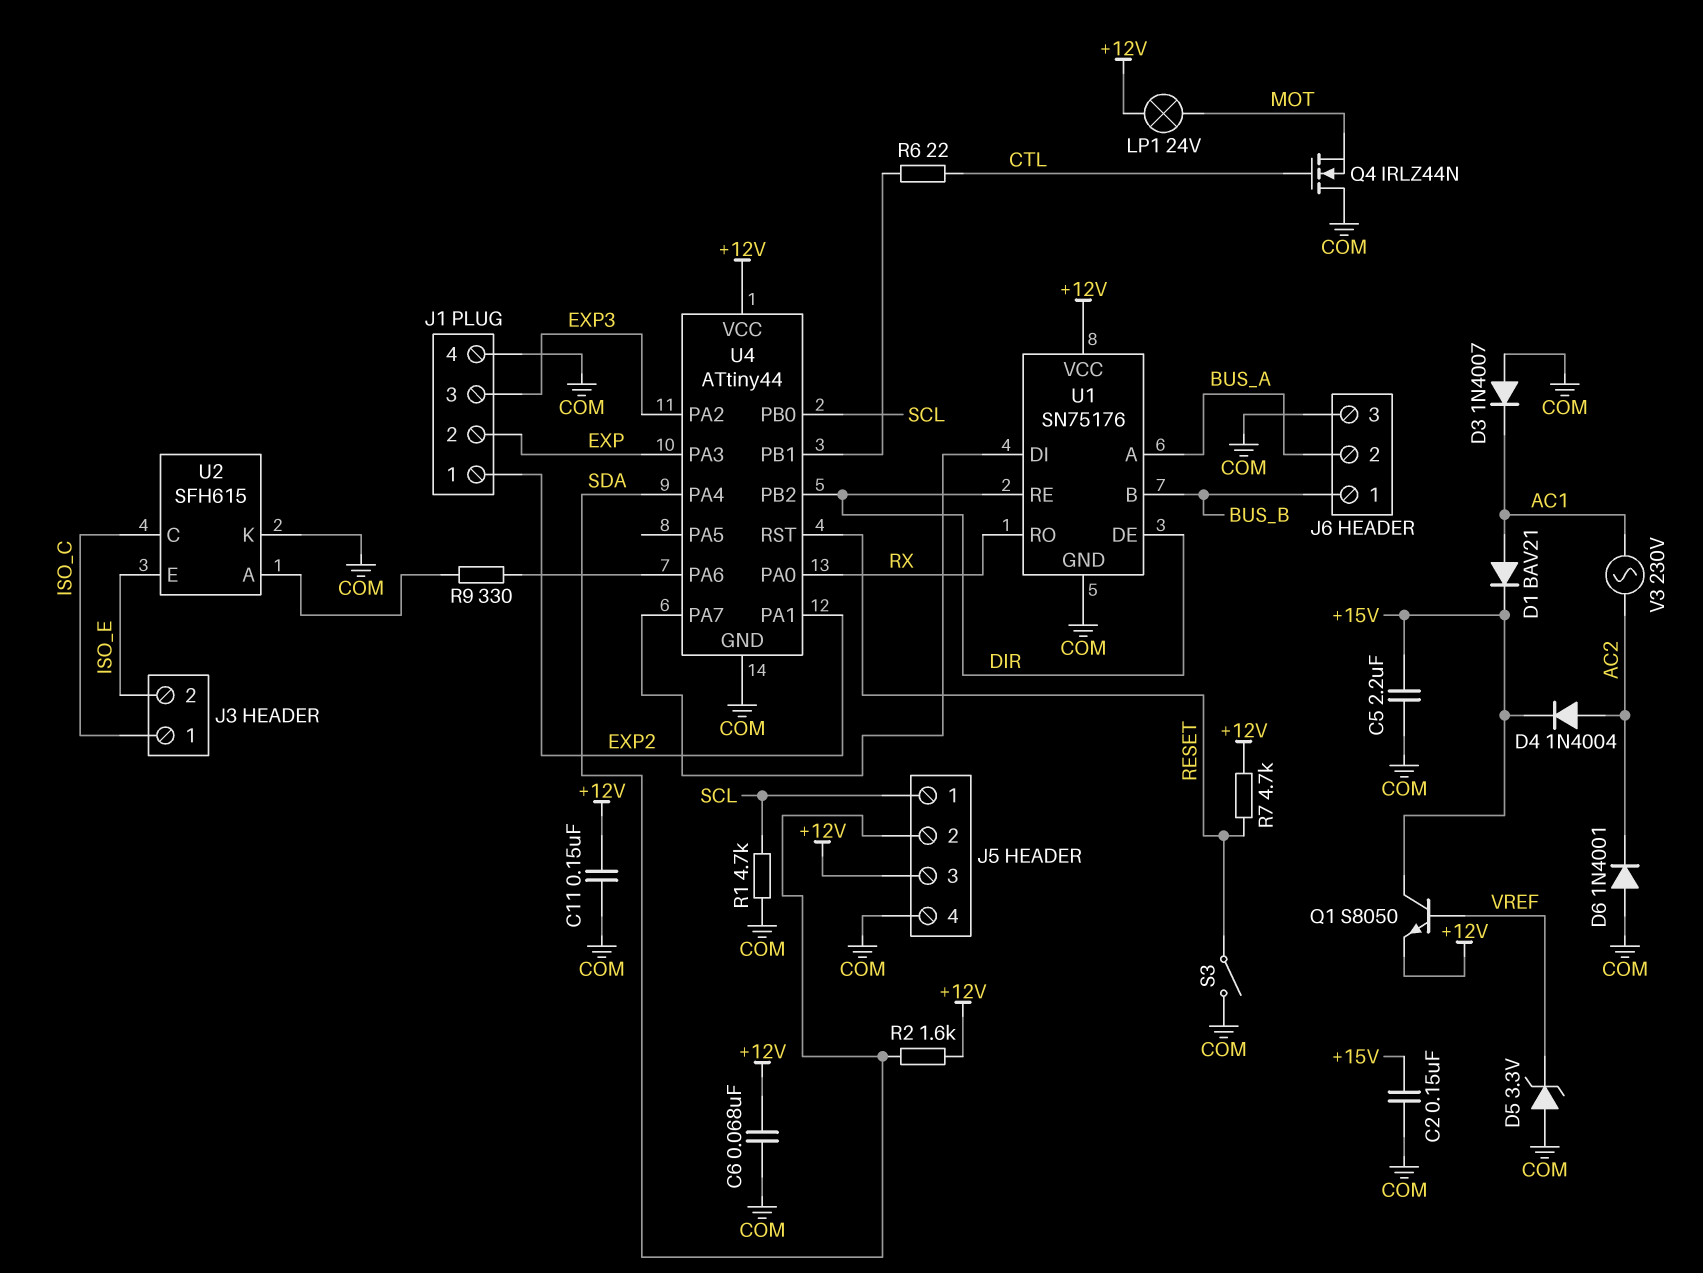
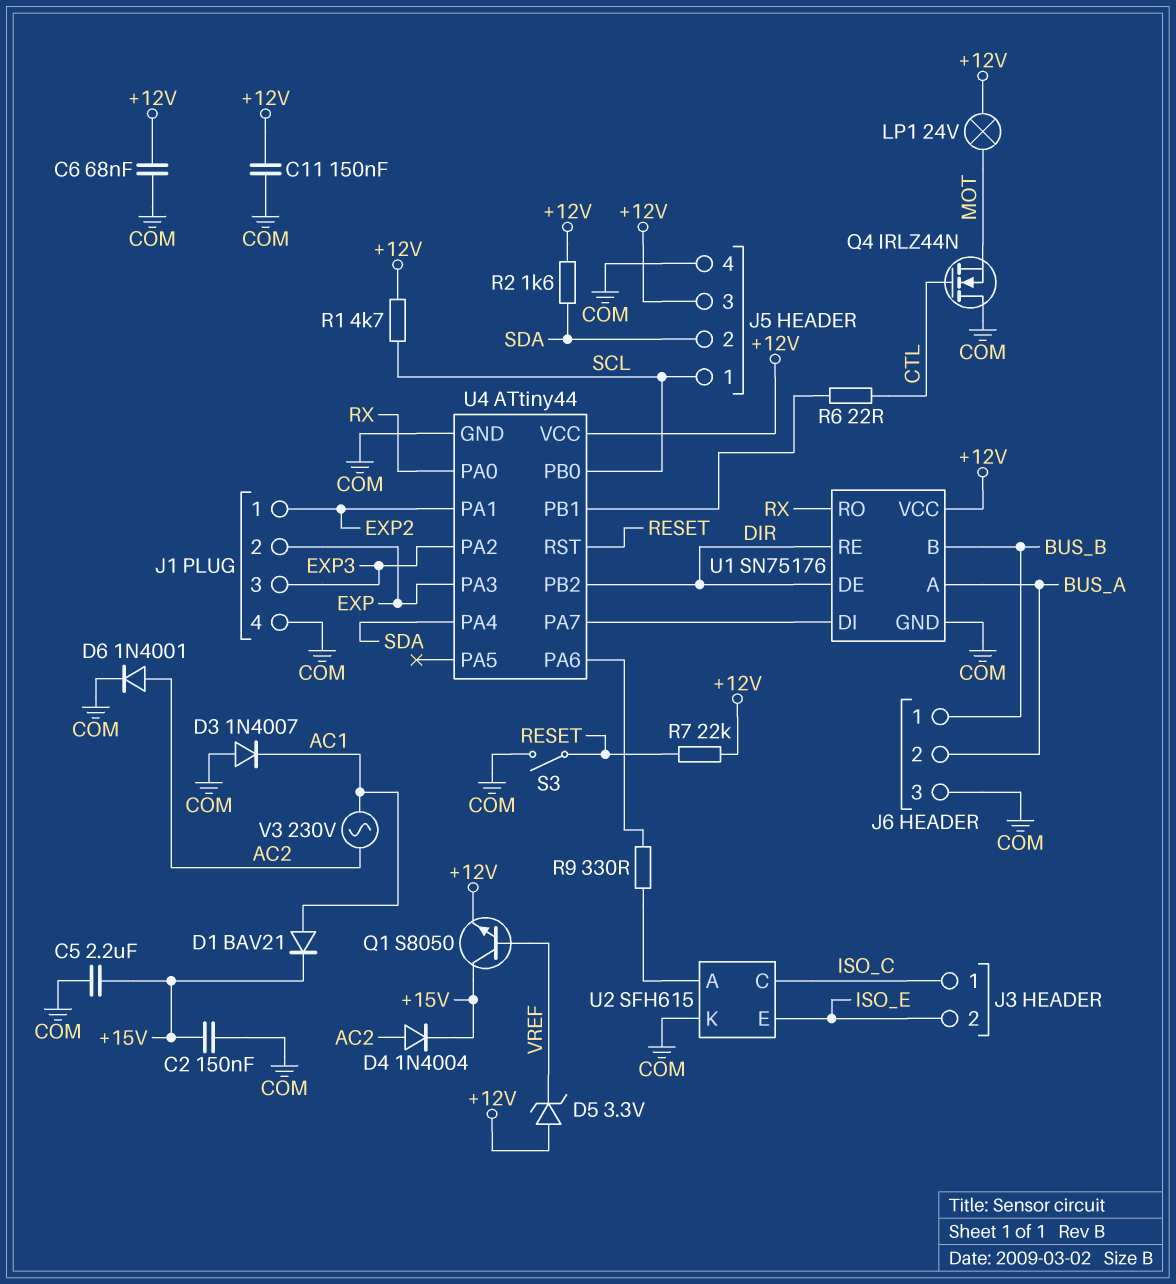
D5: zener 3.3V (A COM, K VREF) -> zener 3.3V (A +12V, K VREF)
D6: diode 1N4001 (A COM, K AC2) -> diode 1N4001 (A AC2, K COM)
R1: 4.7k (COM, SCL) -> 4.7k (+12V, SCL)
R7: 4.7k (+12V, RESET) -> 22k (+12V, RESET)

